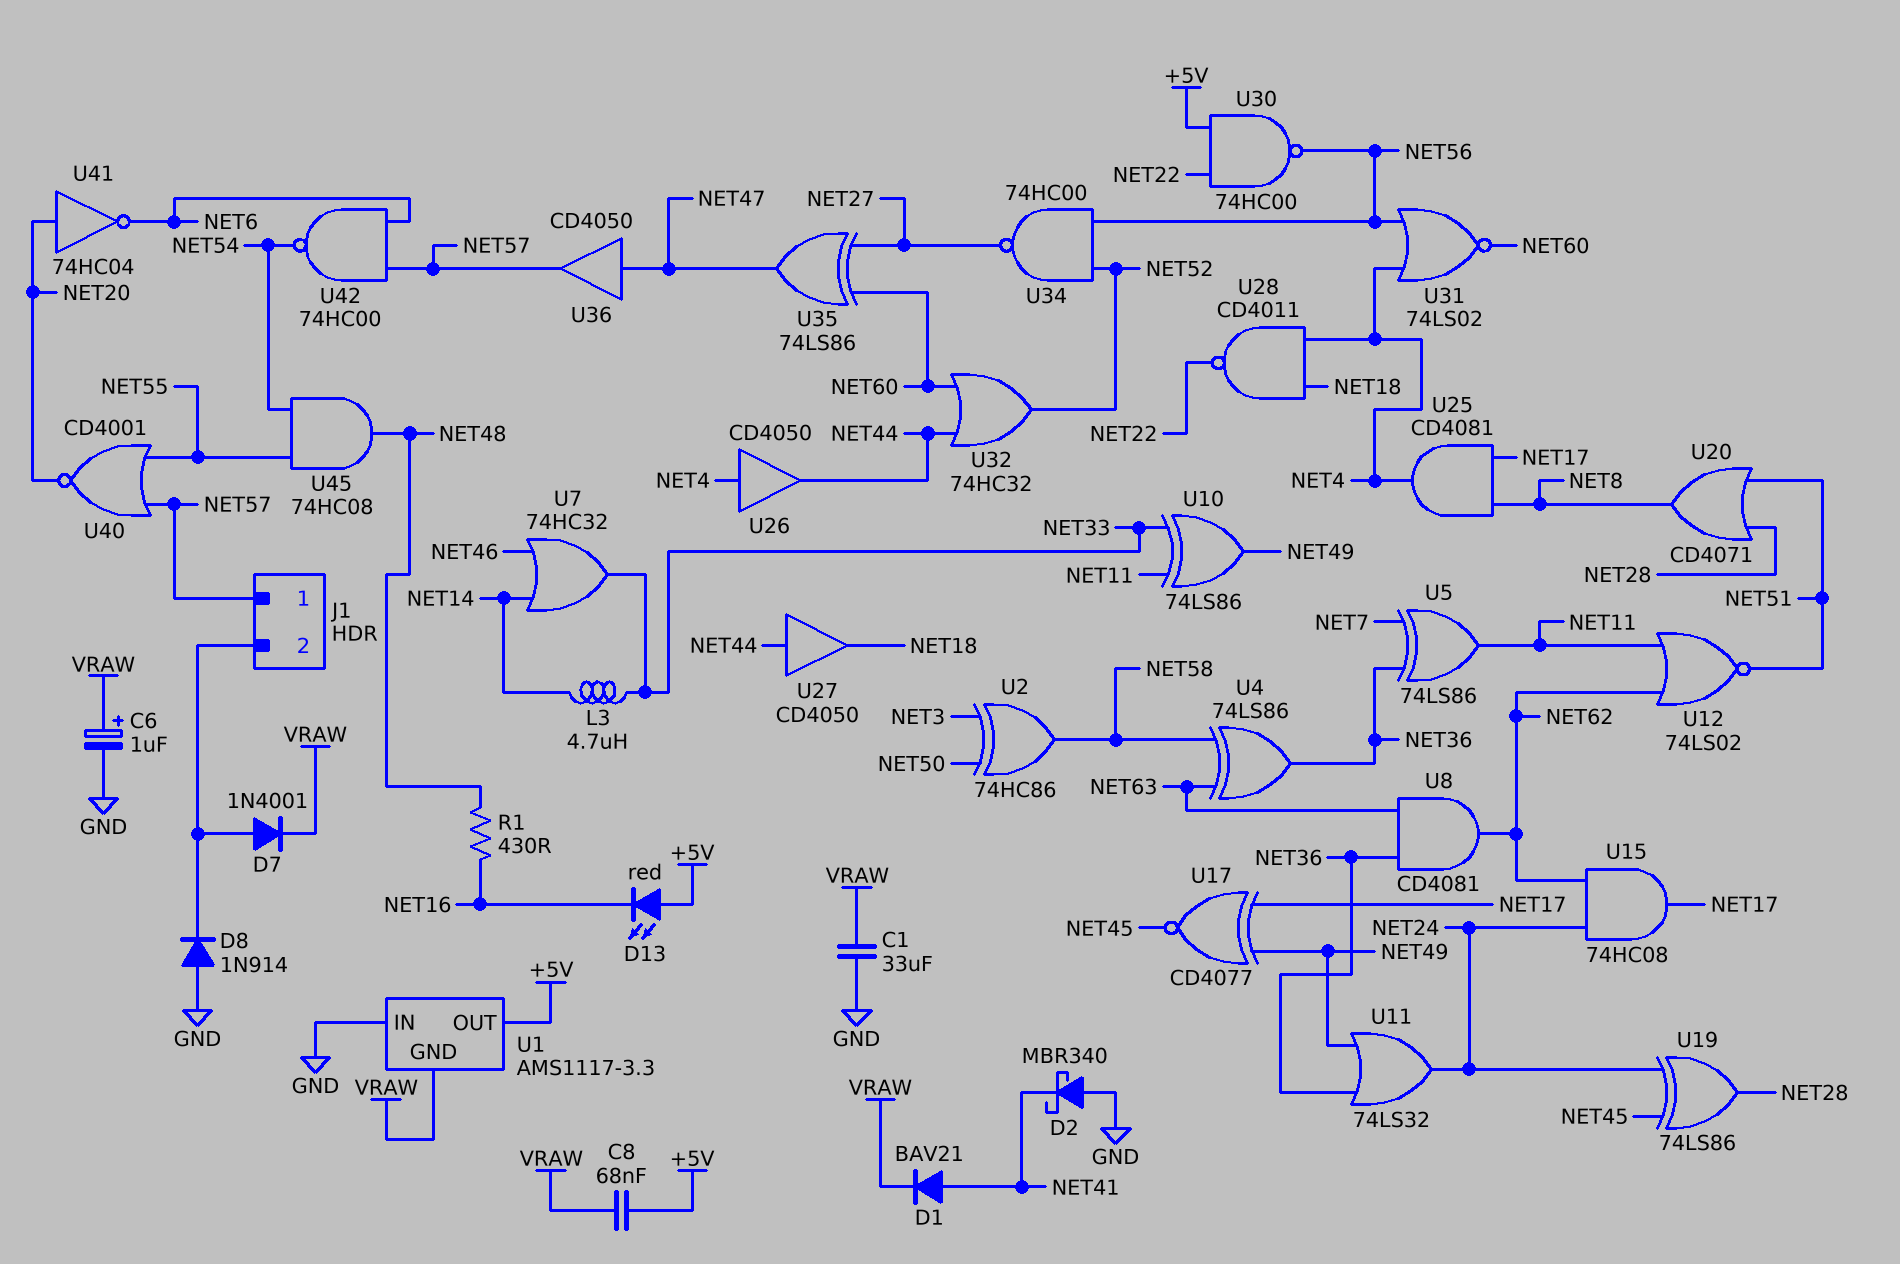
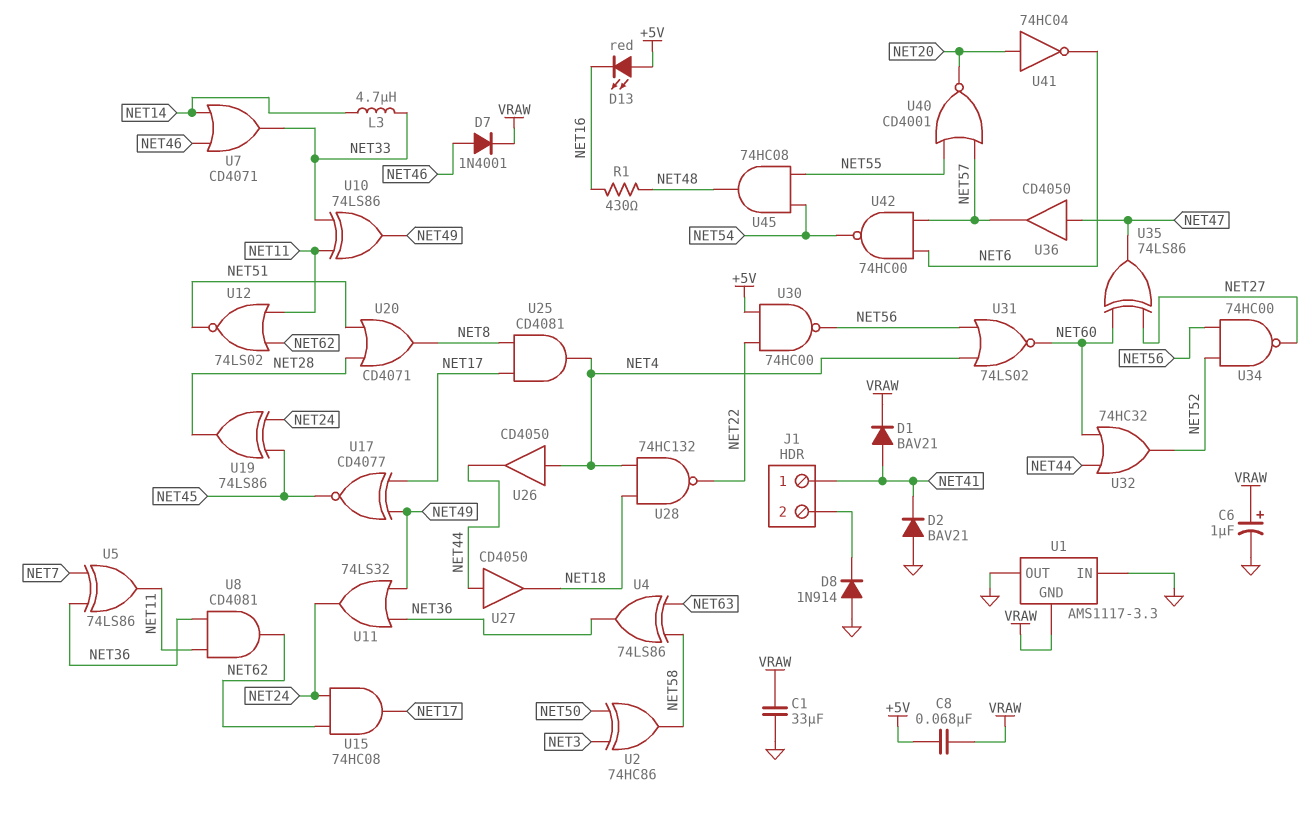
D2: schottky MBR340 (A GND, K NET41) -> diode BAV21 (A GND, K NET41)
D7: diode 1N4001 (A J1/2, K VRAW) -> diode 1N4001 (A NET46, K VRAW)
J1 pin 1: NET57 -> NET41
U1 pin OUT: +5V -> GND
U7: OR 74HC32 (in NET14, in NET46, out NET33) -> OR CD4071 (in NET14, in NET46, out NET33)
U8: AND CD4081 (in NET36, in NET63, out NET62) -> AND CD4081 (in NET11, in NET36, out NET62)
U28: NAND CD4011 (in NET4, in NET18, out NET22) -> NAND 74HC132 (in NET4, in NET18, out NET22)

